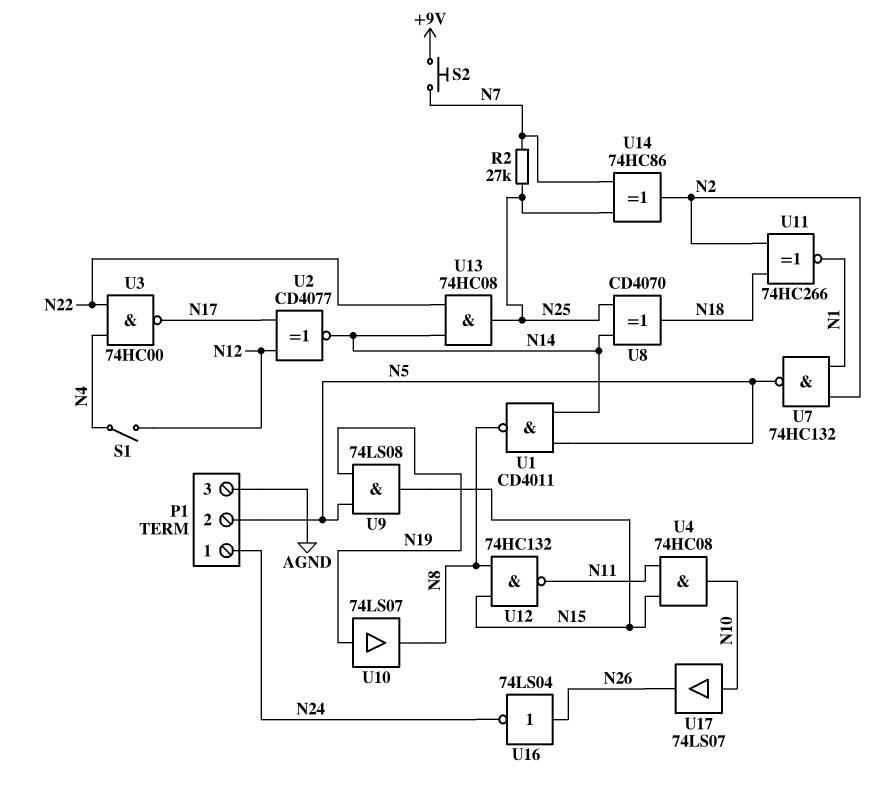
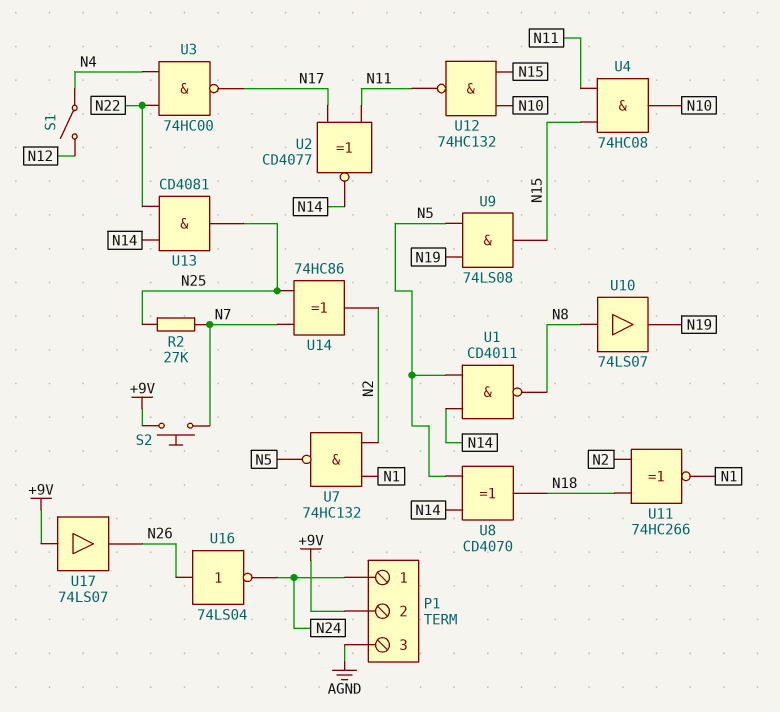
P1 pin 2: N5 -> +9V
U2: XNOR CD4077 (in N12, in N17, out N14) -> XNOR CD4077 (in N11, in N17, out N14)
U8: XOR CD4070 (in N14, in N25, out N18) -> XOR CD4070 (in N5, in N14, out N18)
U10: buffer 74LS07 (in N19, out N8) -> buffer 74LS07 (in N8, out N19)
U12: NAND 74HC132 (in N8, in N15, out N11) -> NAND 74HC132 (in N10, in N15, out N11)
U13: AND 74HC08 (in N14, in N22, out N25) -> AND CD4081 (in N14, in N22, out N25)
U17: buffer 74LS07 (in N10, out N26) -> buffer 74LS07 (in +9V, out N26)

